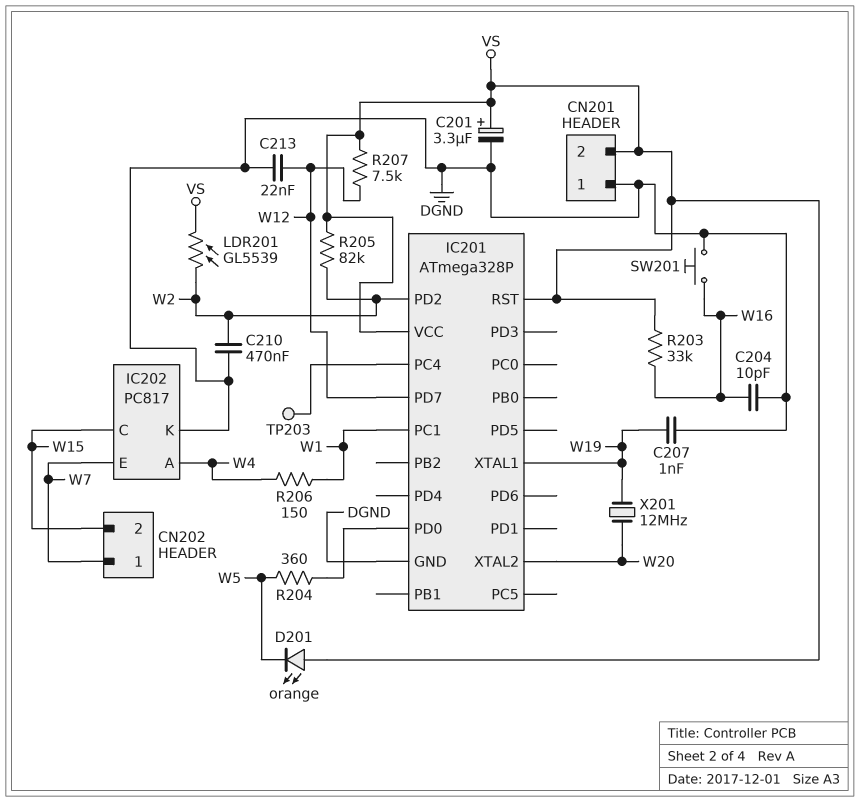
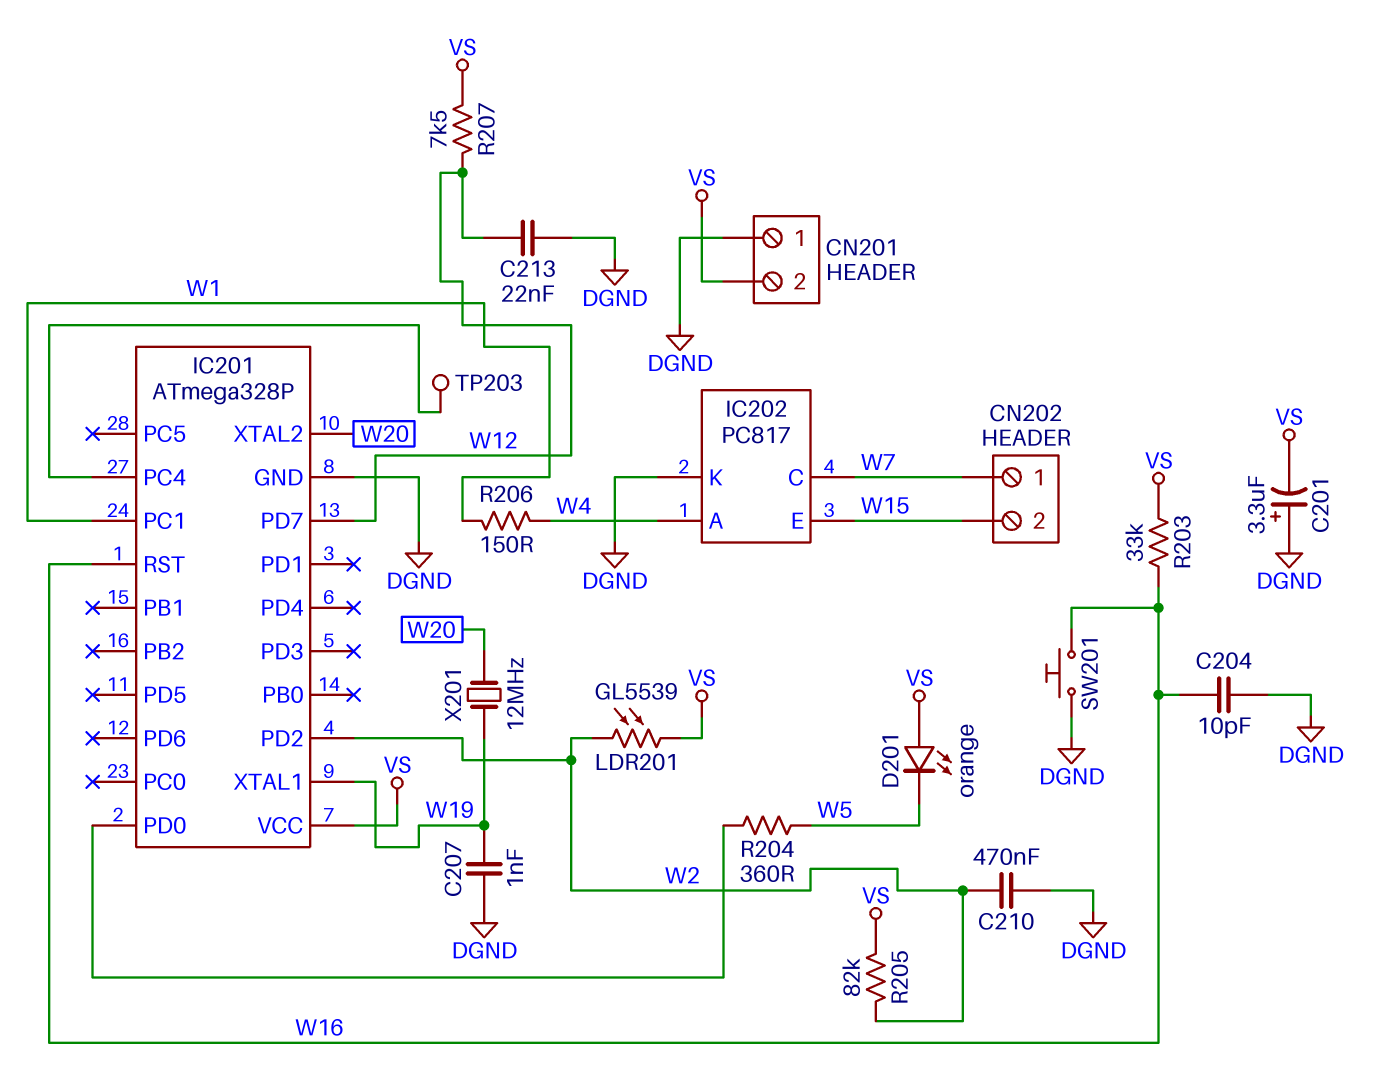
C201: 3.3uF (plus VS, minus DGND) -> 3.3uF (plus DGND, minus VS)
IC201 pin RST: VS -> W16
IC202 pin C: W15 -> W7
IC202 pin E: W7 -> W15

